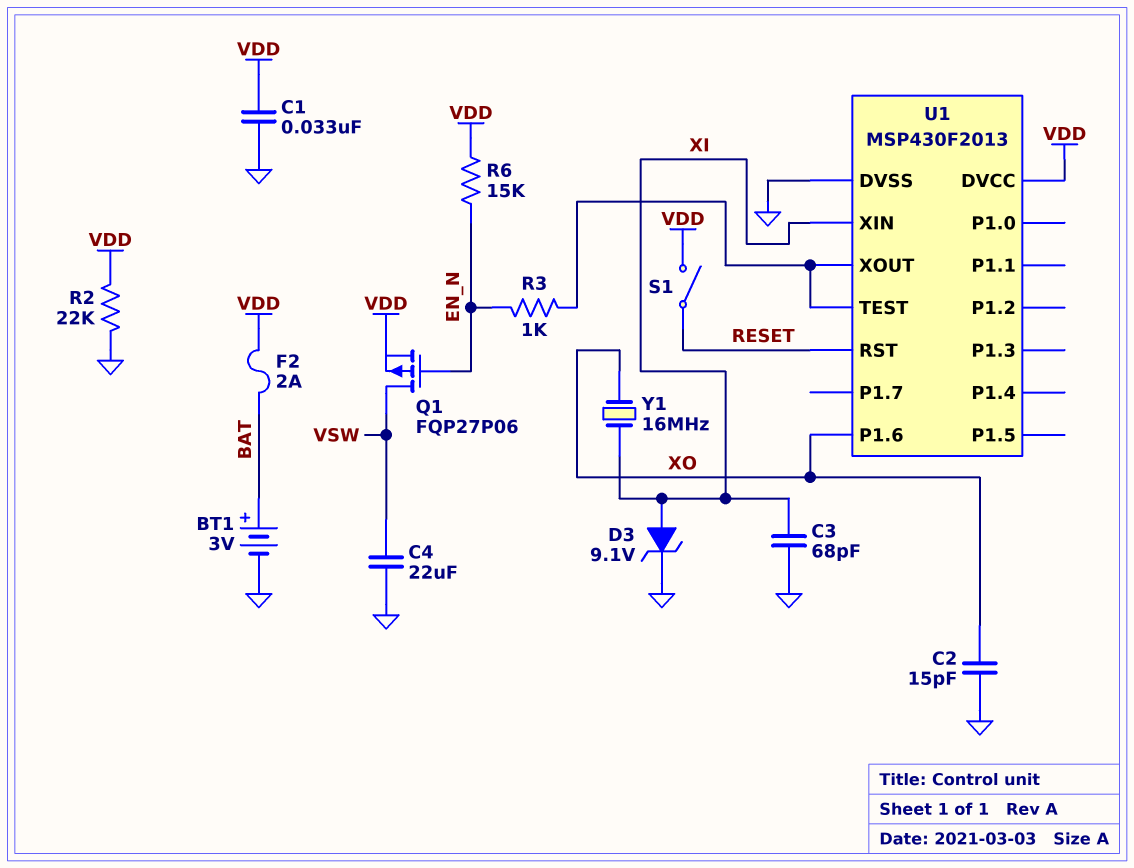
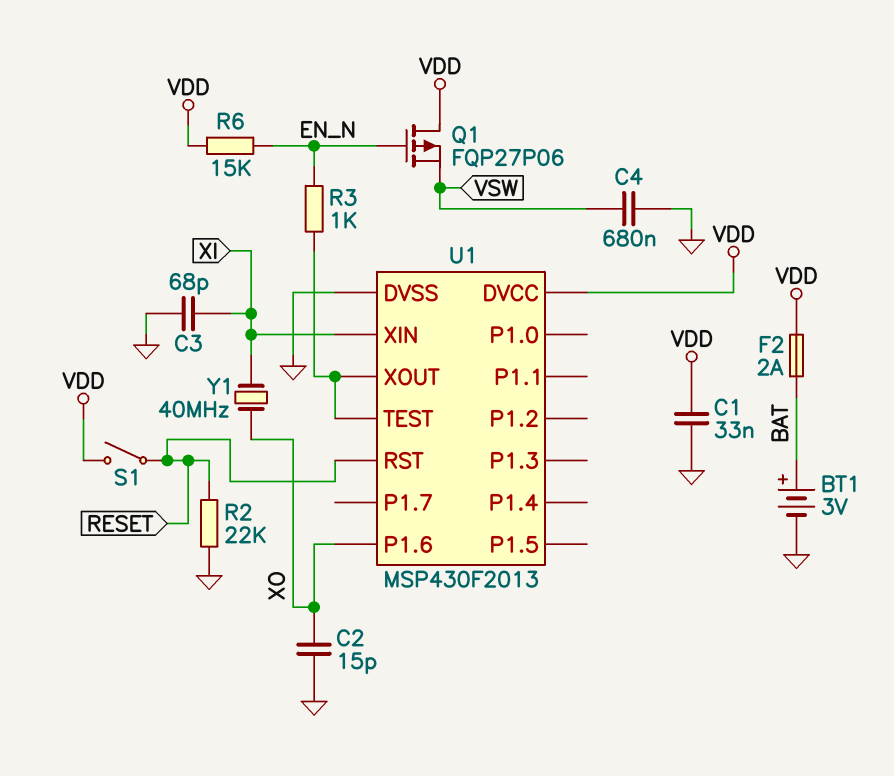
C4: 22uF (GND, VSW) -> 680nF (GND, VSW)
D3: zener 9.1V (A XI, K GND) -> none
Q1: PMOS FQP27P06 (G EN_N, D VSW, S VDD) -> PMOS FQP27P06 (G EN_N, D VDD, S VSW)
R2: 22k (GND, VDD) -> 22k (GND, RESET)
Y1: 16MHz (XI, XO) -> 40MHz (XI, XO)

